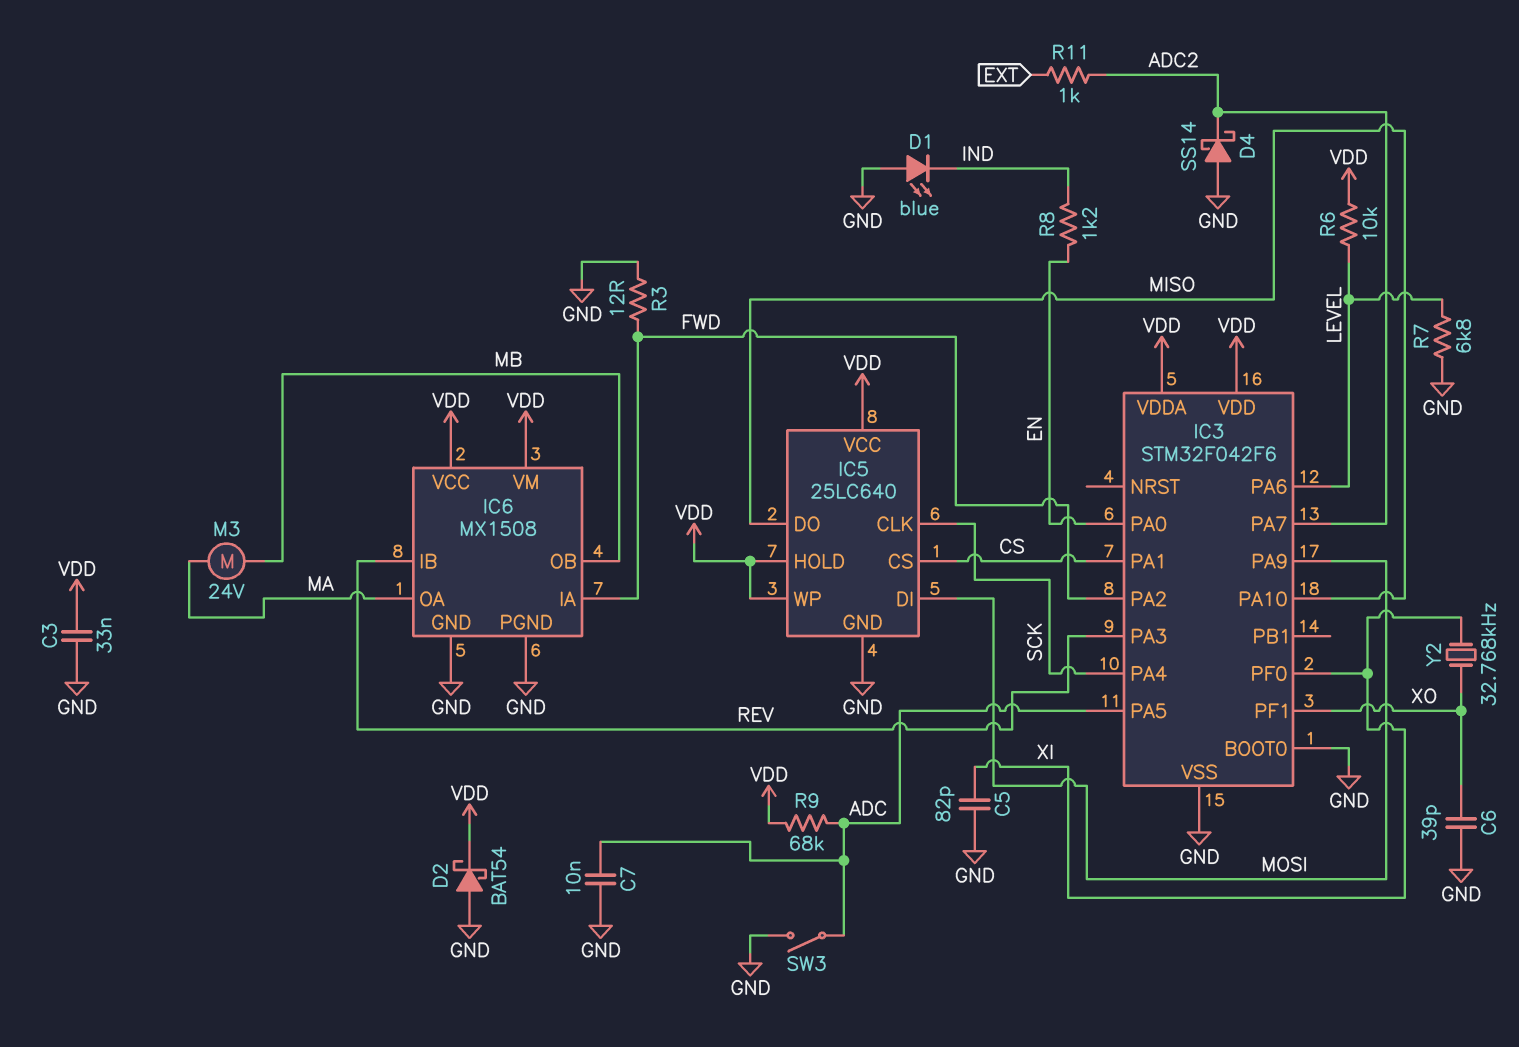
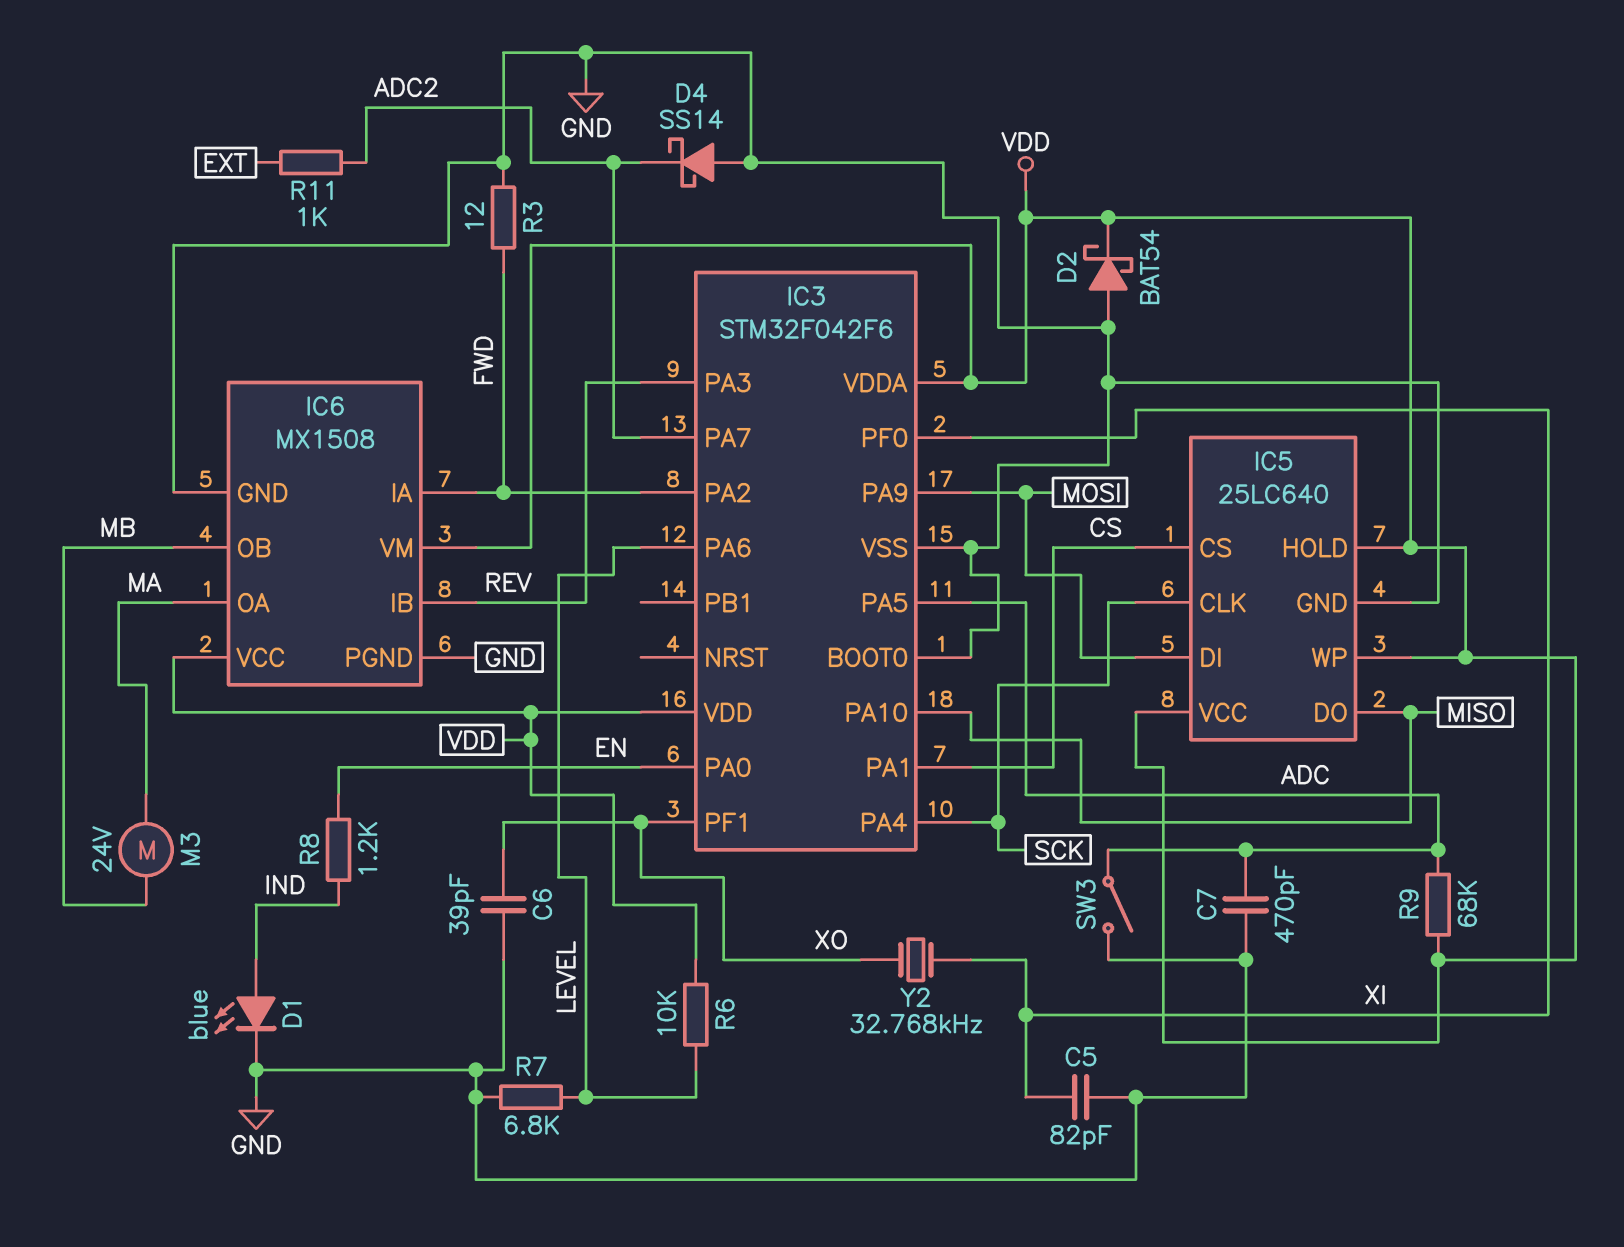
C3: 33nF (GND, VDD) -> none
C7: 10nF (ADC, GND) -> 470pF (ADC, GND)
D1: LED blue (A GND, K IND) -> LED blue (A IND, K GND)

